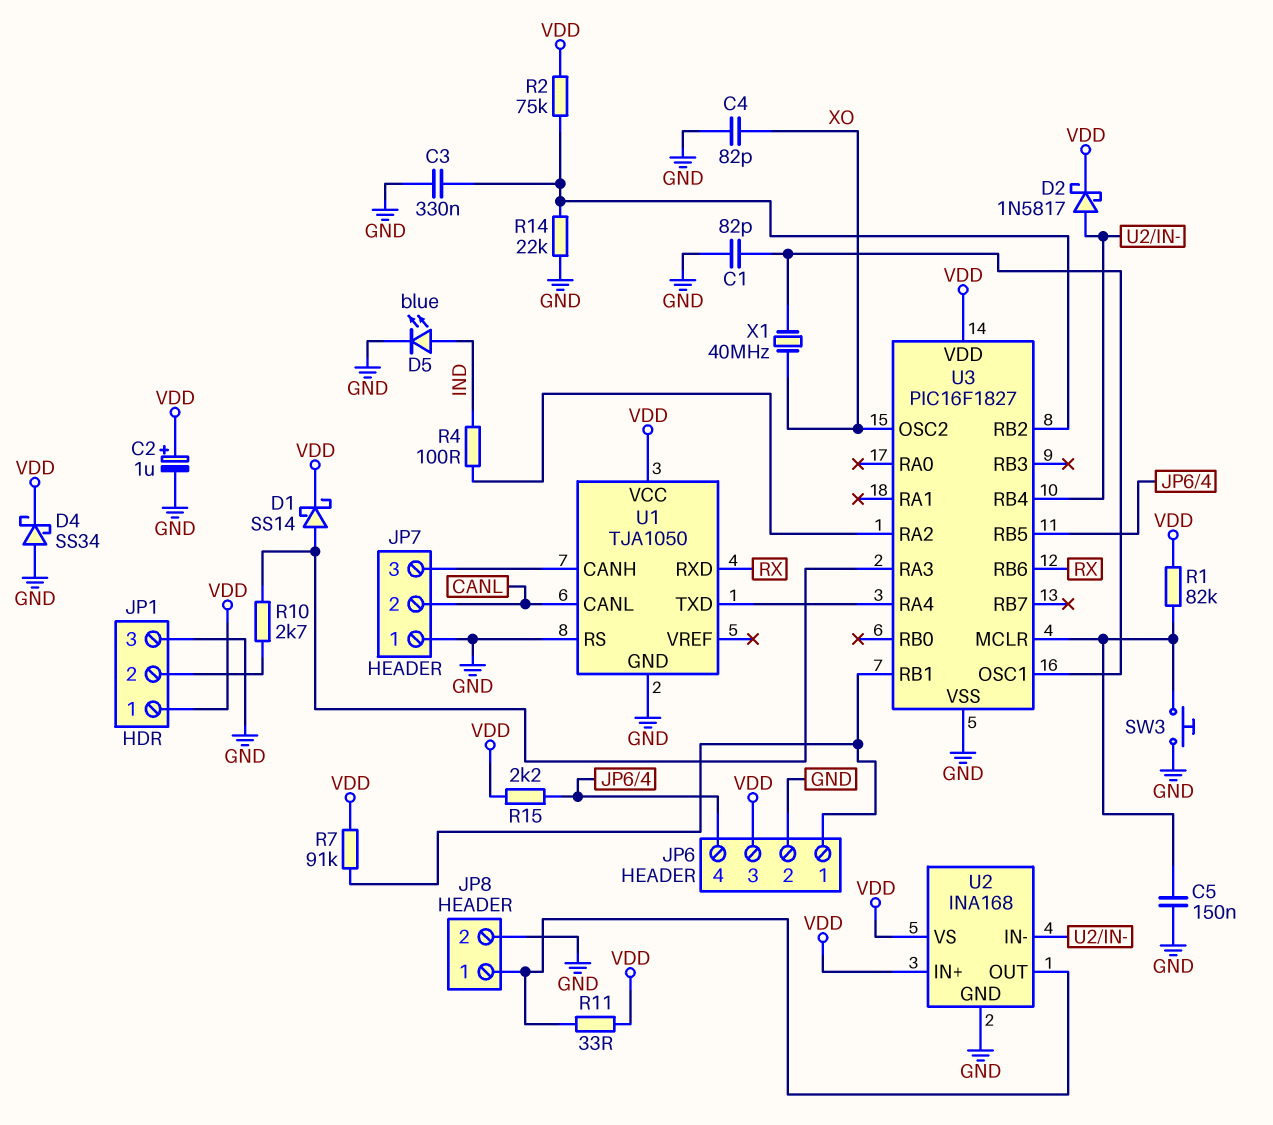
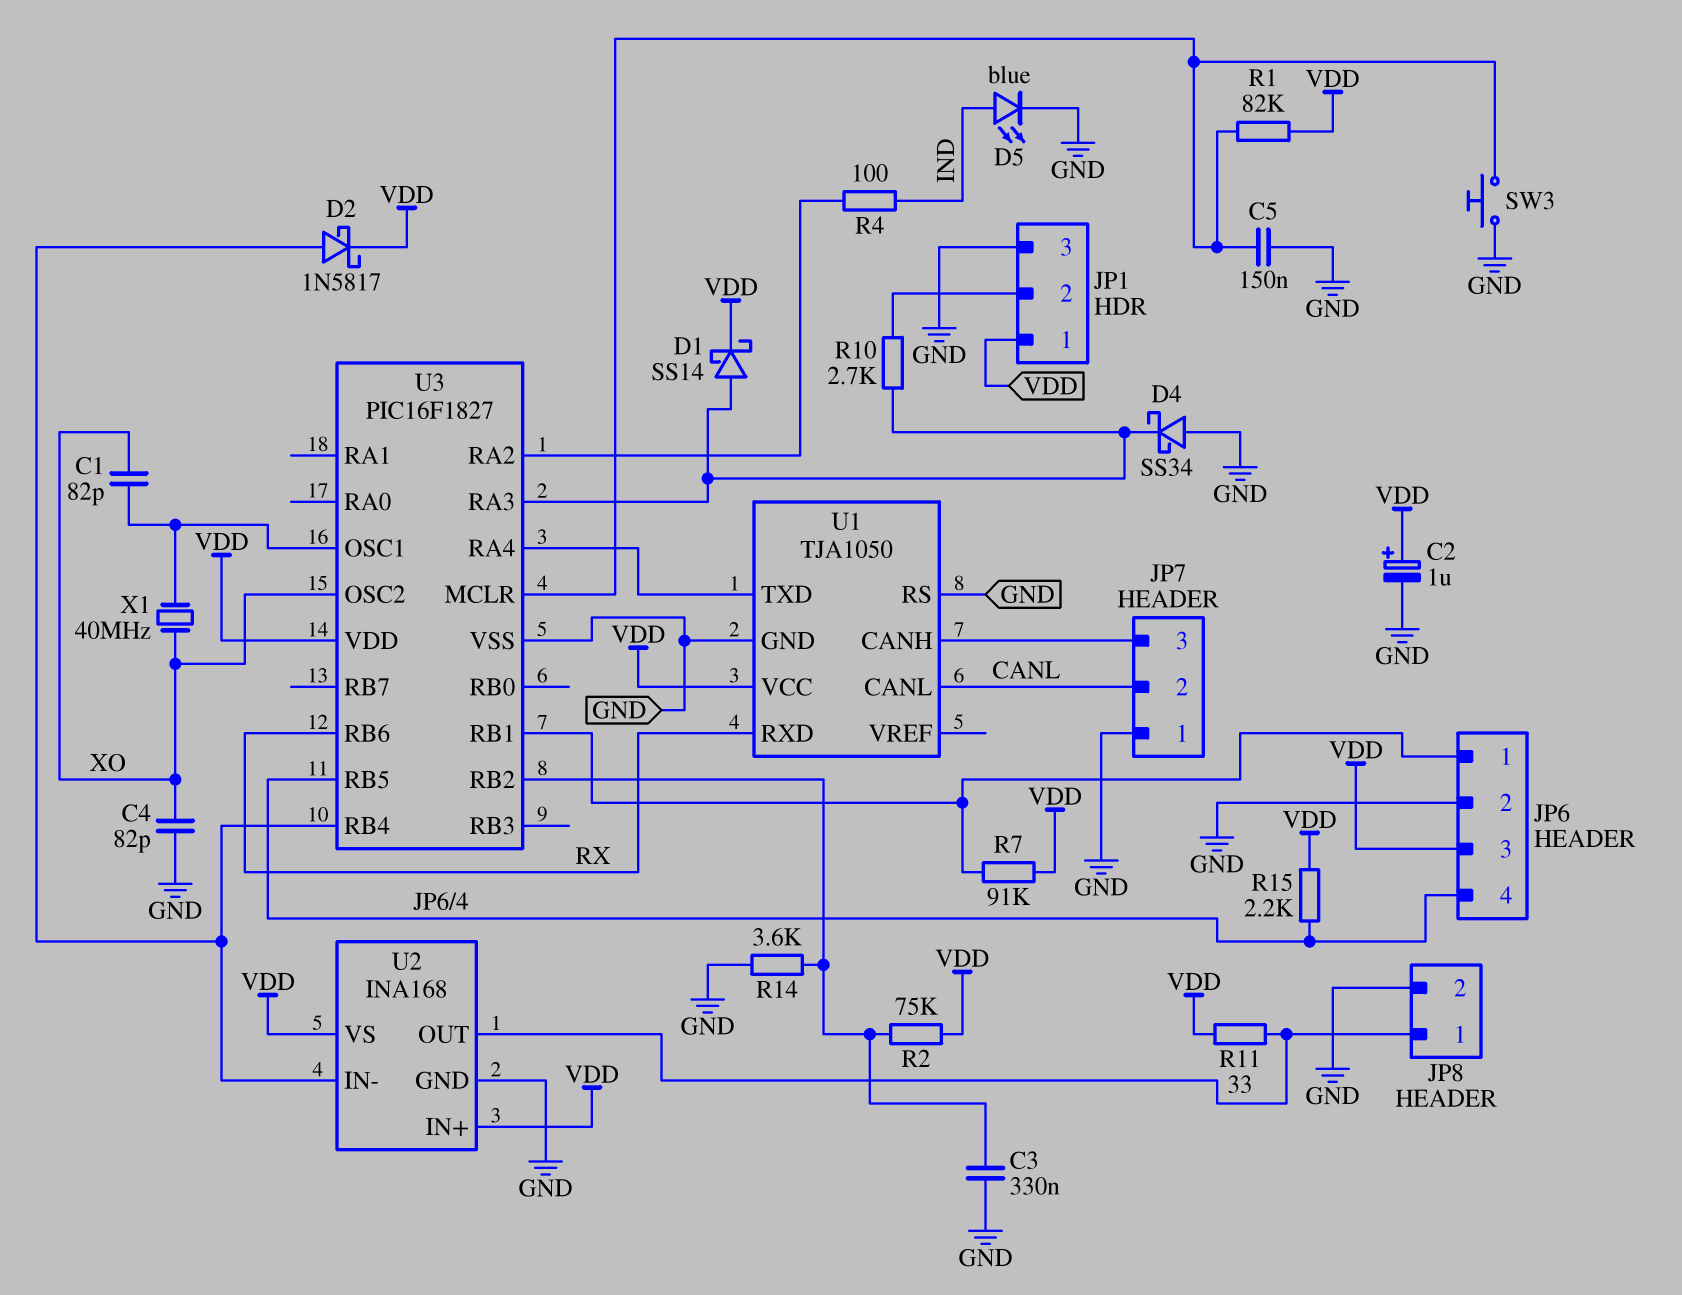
C1: 82pF (GND, U3/OSC1) -> 82pF (U3/OSC1, XO)
D4: schottky SS34 (A GND, K VDD) -> schottky SS34 (A GND, K U3/RA3)
R14: 22k (GND, U3/RB2) -> 3.6k (GND, U3/RB2)

